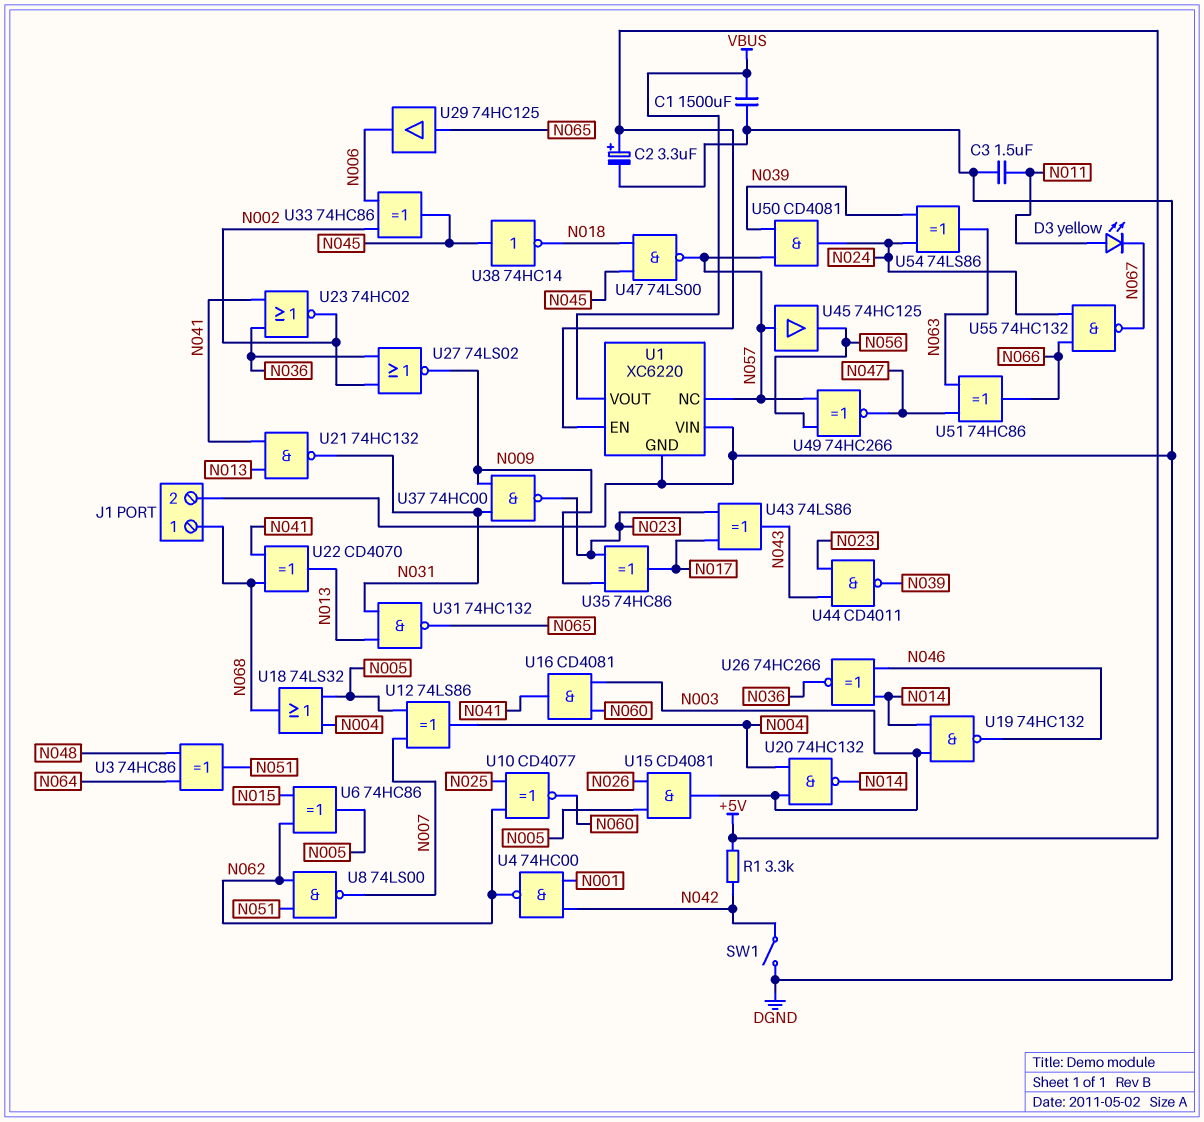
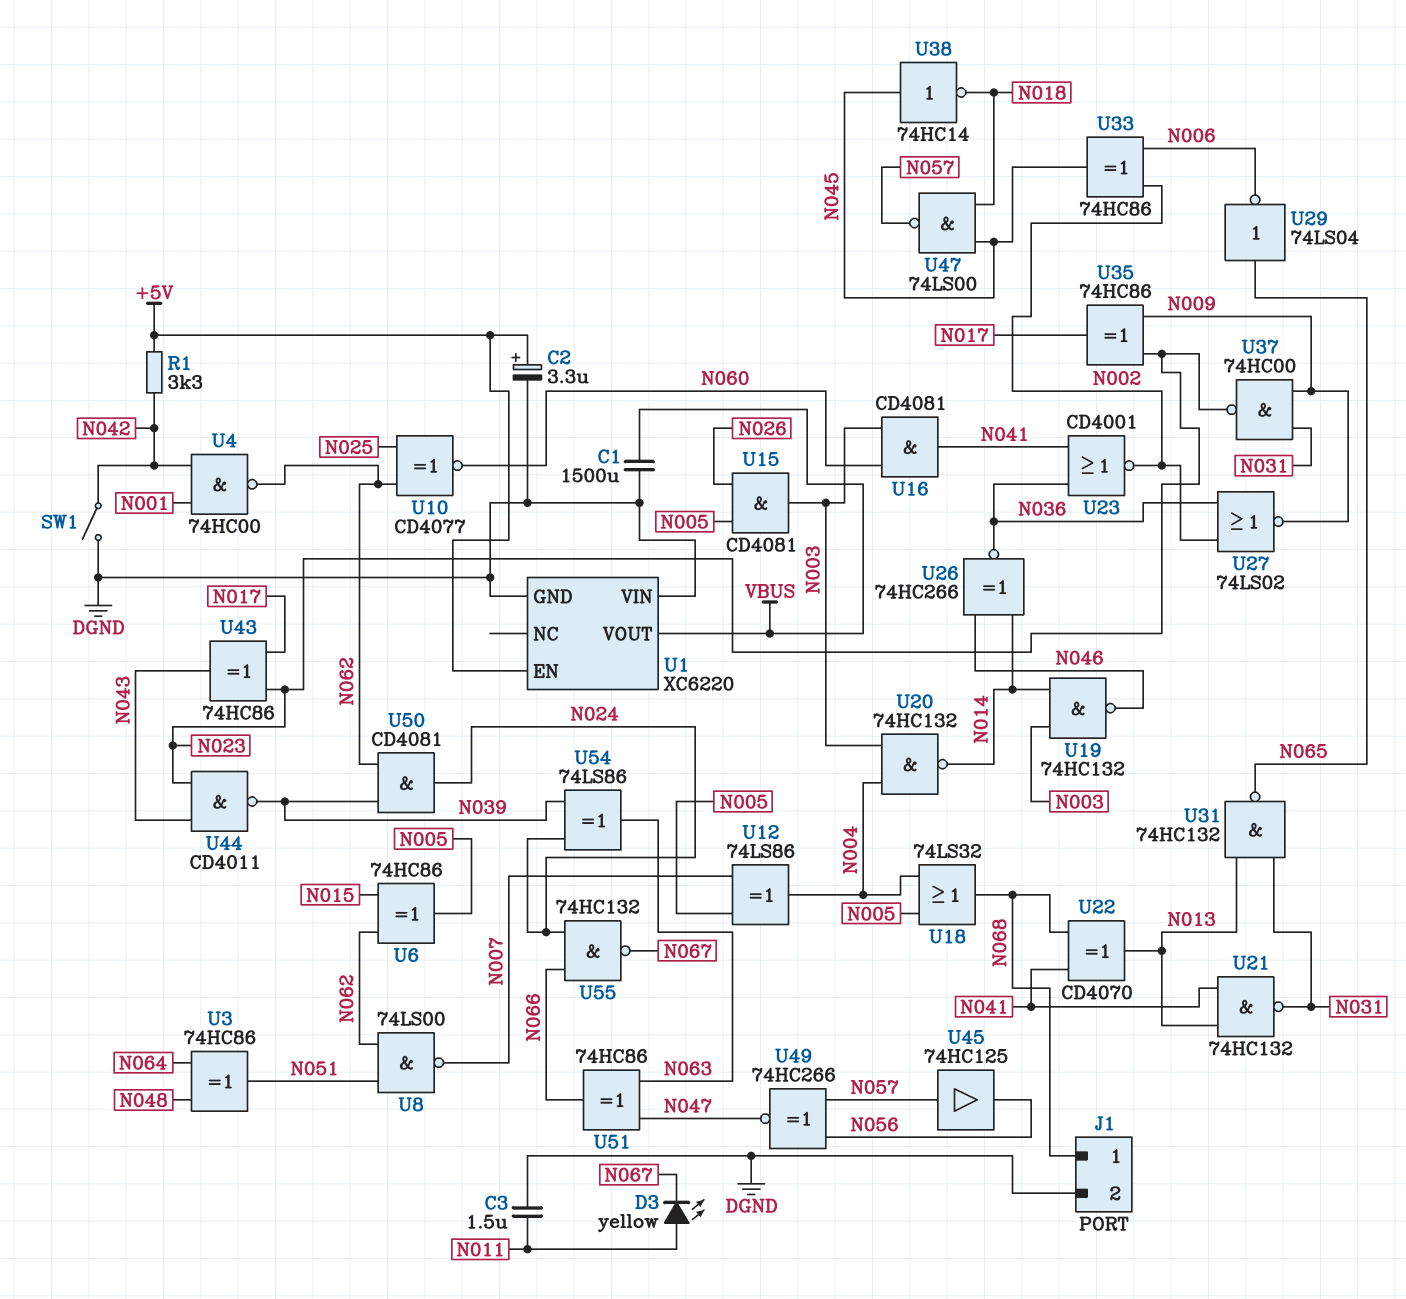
U1 pin NC: N057 -> none
U23: NOR 74HC02 (in N036, in N041, out N002) -> NOR CD4001 (in N036, in N041, out N002)
U29: buffer 74HC125 (in N065, out N006) -> NOT 74LS04 (in N065, out N006)
U43: XOR 74LS86 (in N017, in N023, out N043) -> XOR 74HC86 (in N017, in N023, out N043)
U50: AND CD4081 (in N039, in N057, out N024) -> AND CD4081 (in N039, in N062, out N024)

